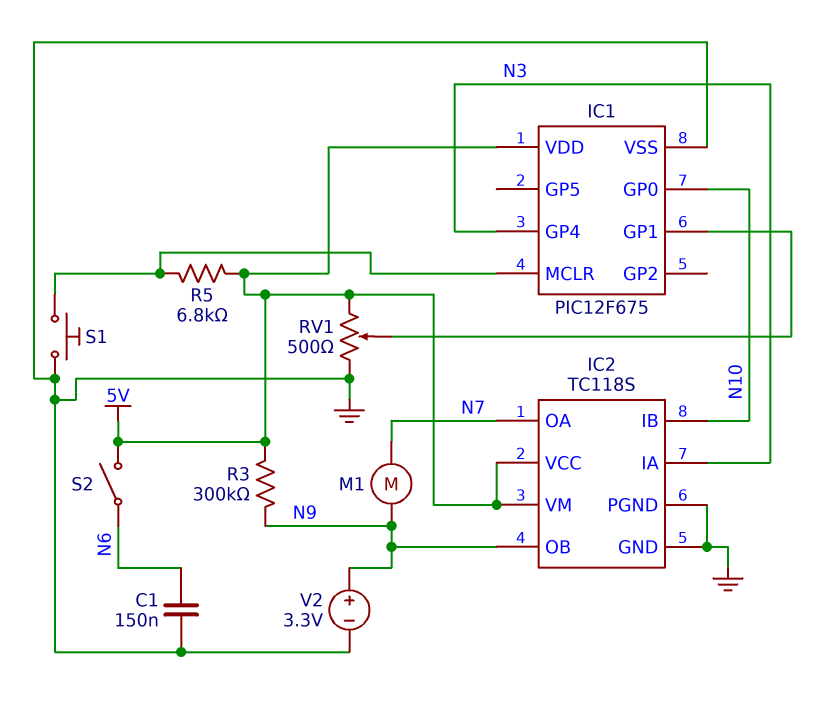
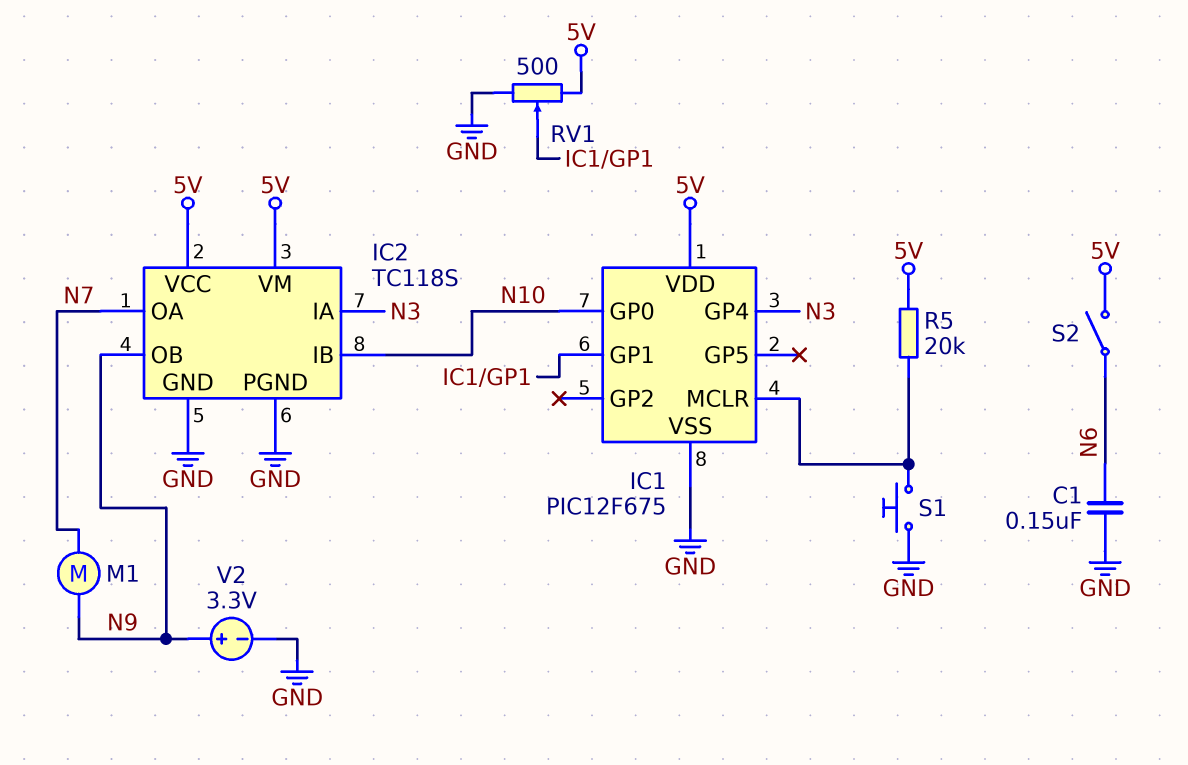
R3: 300k (5V, N9) -> none
R5: 6.8k (5V, IC1/MCLR) -> 20k (5V, IC1/MCLR)

